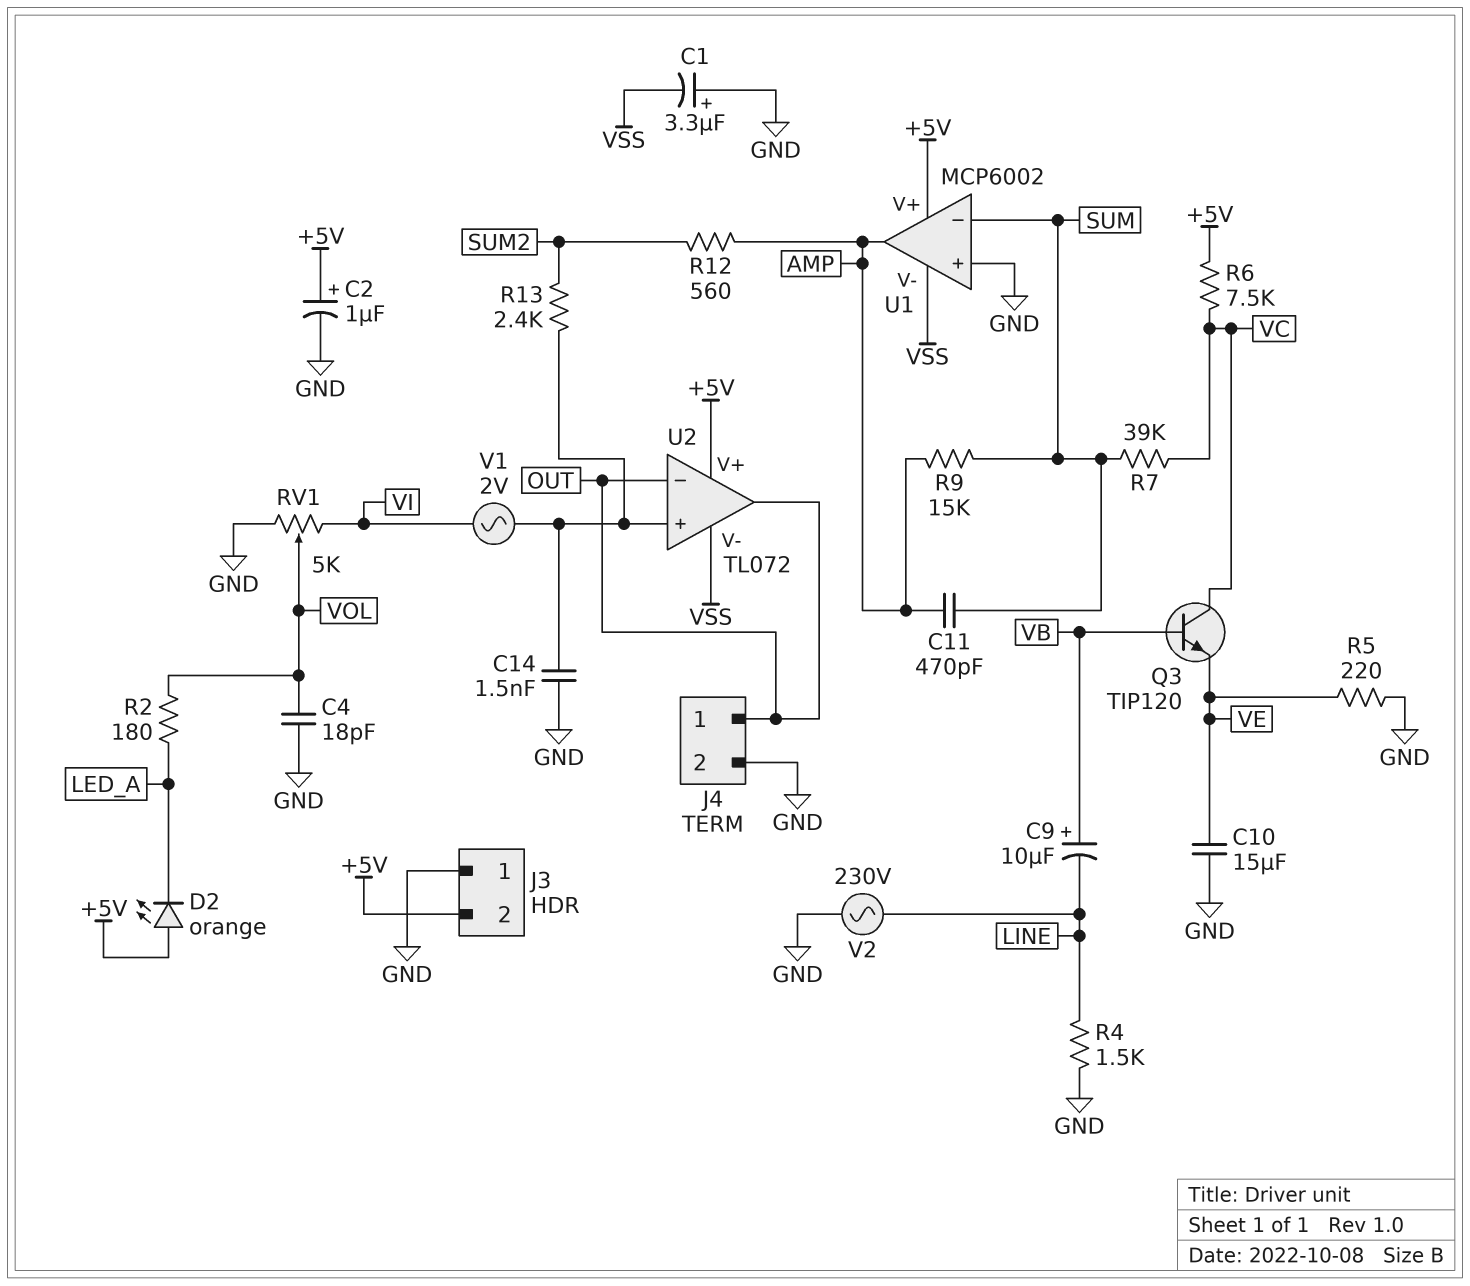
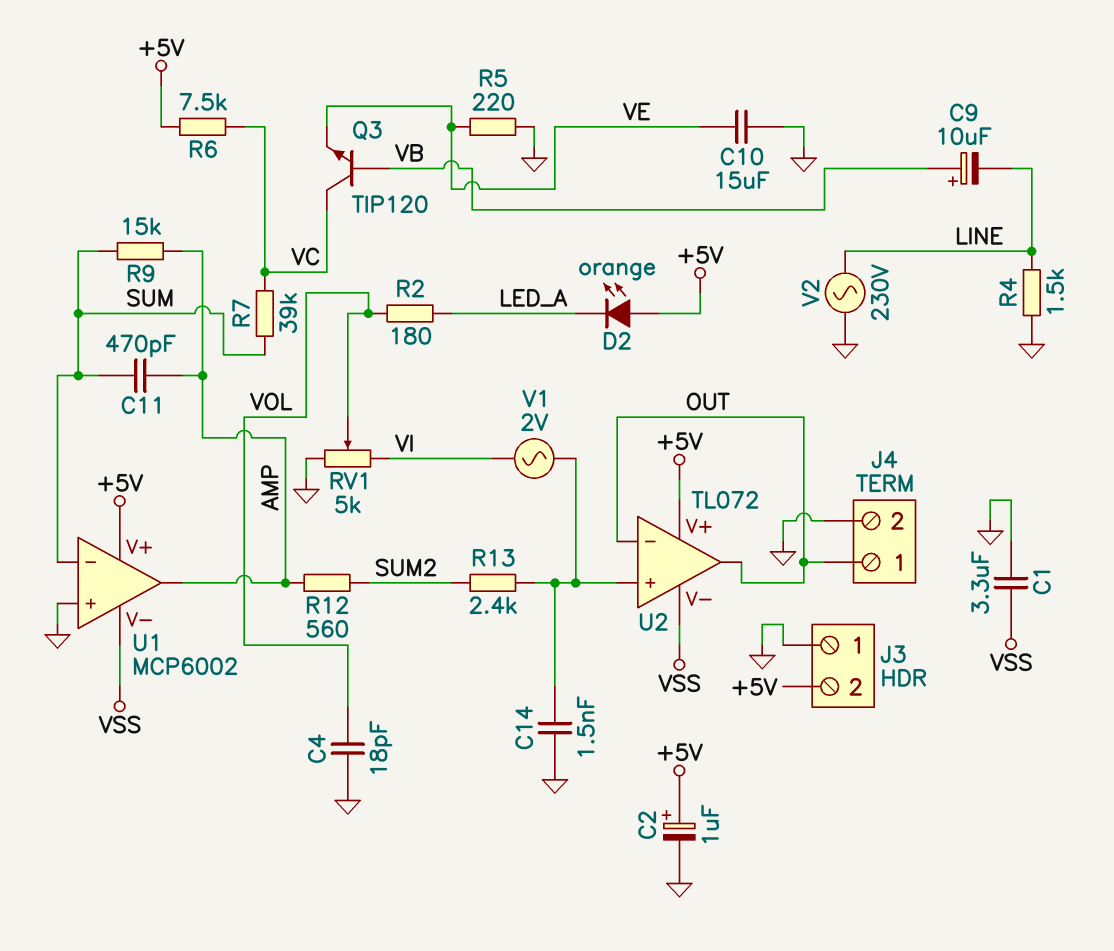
C1: 3.3uF (plus GND, minus VSS) -> 3.3uF (GND, VSS)

